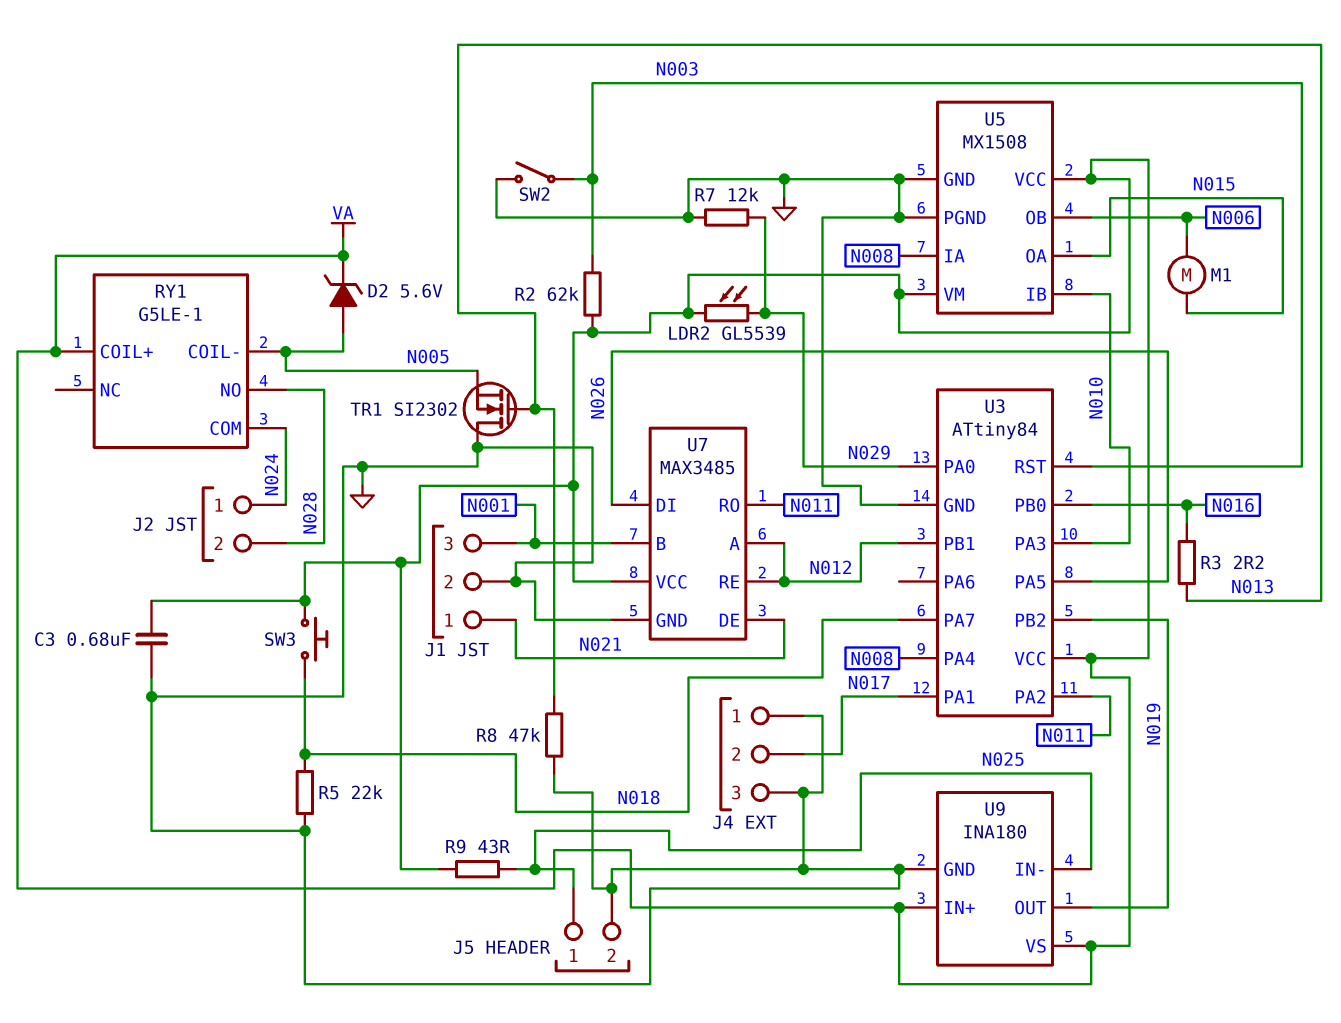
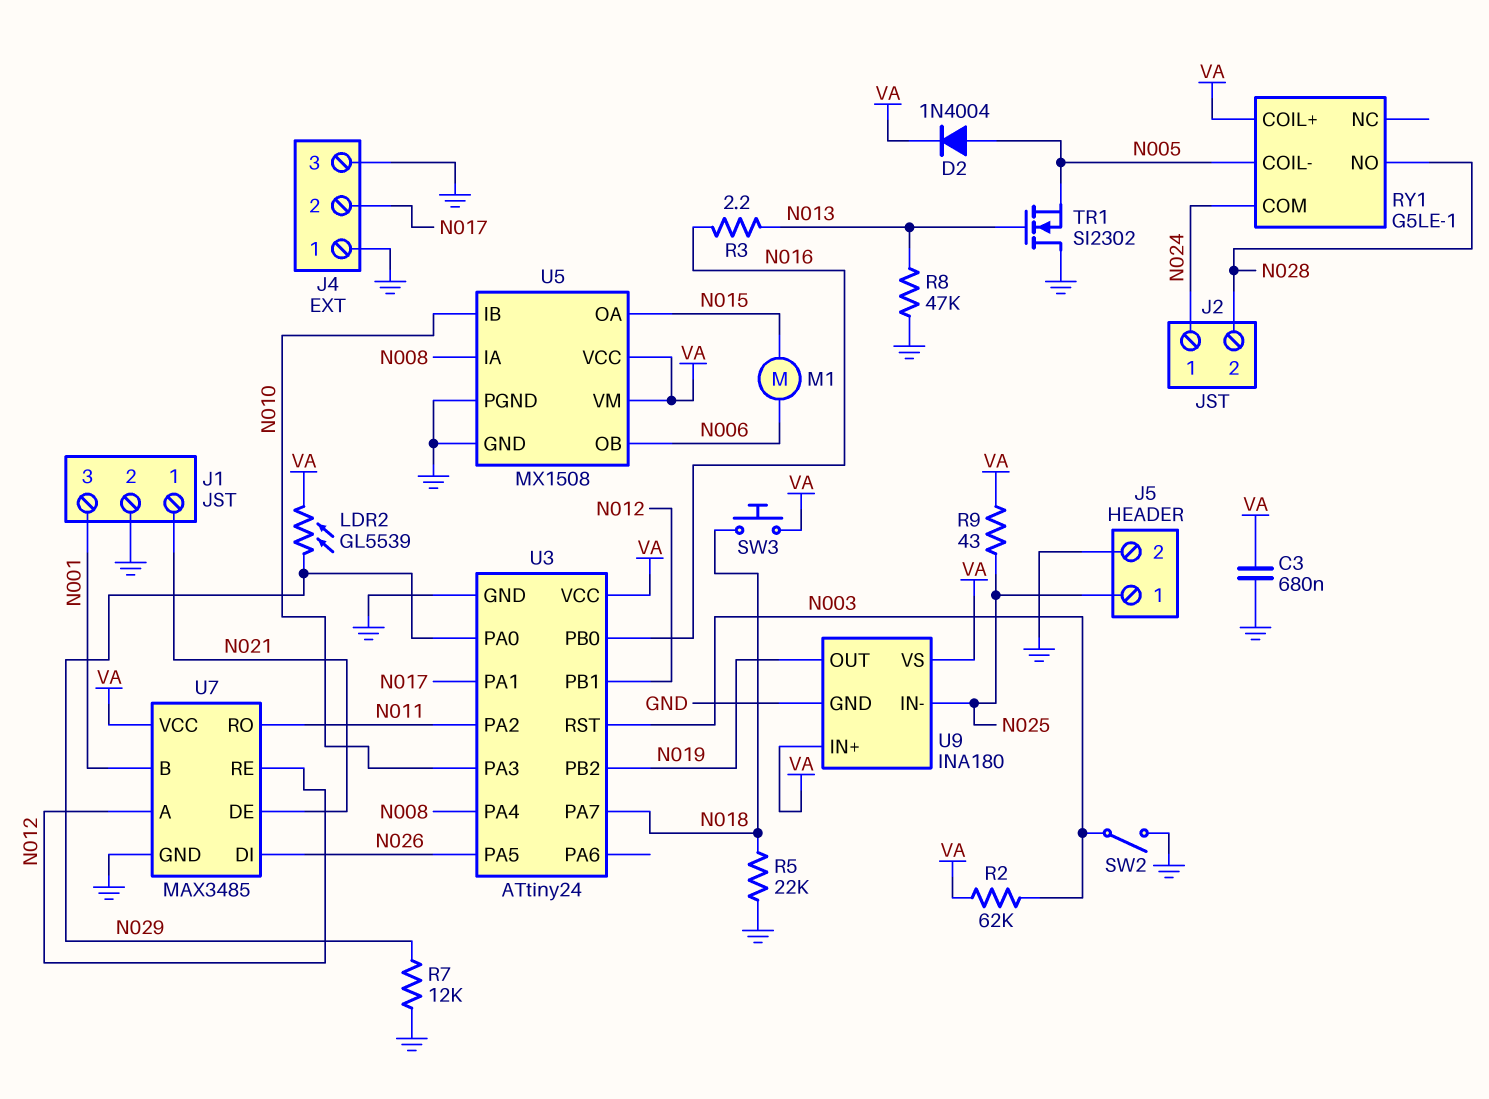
D2: zener 5.6V (A N005, K VA) -> diode 1N4004 (A N005, K VA)
U3: ATtiny84 -> ATtiny24

